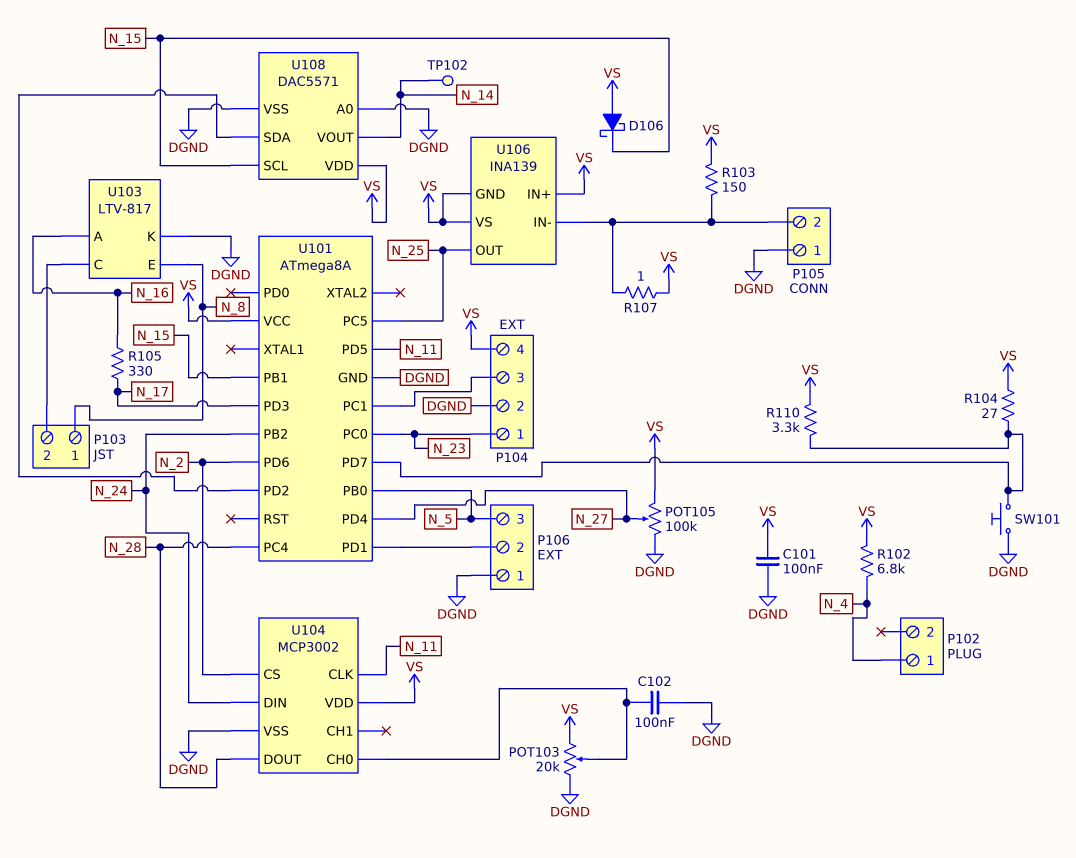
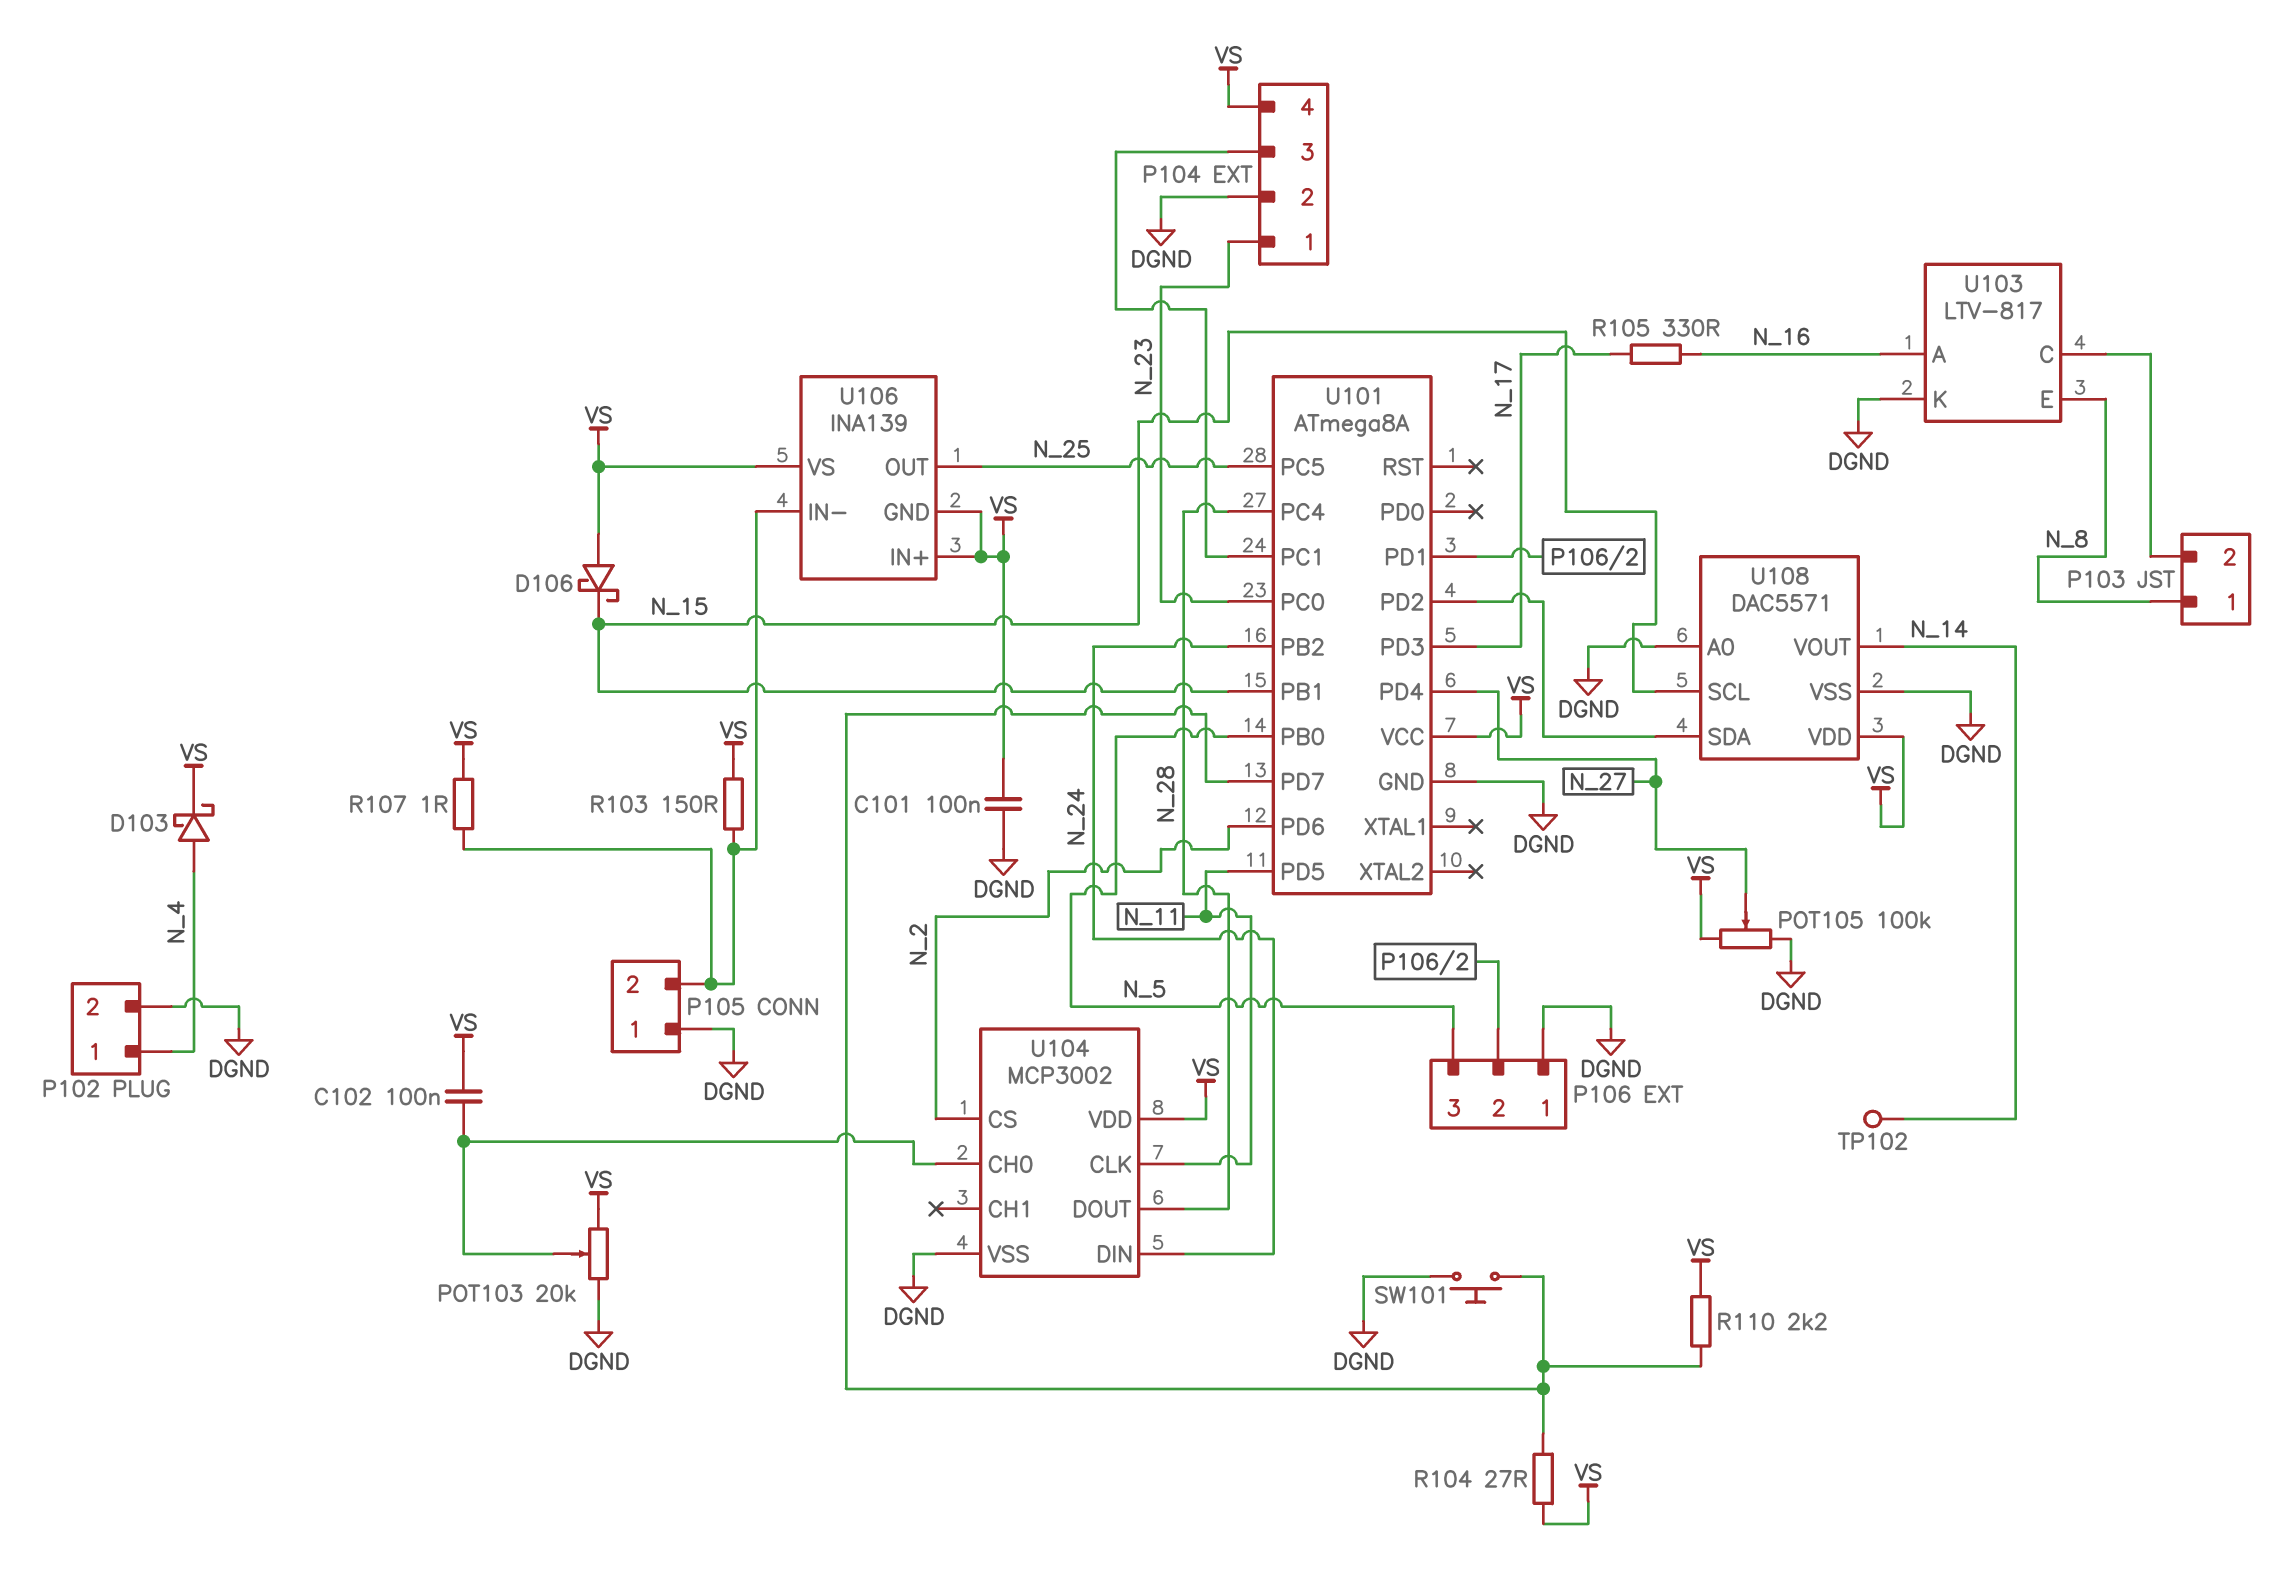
C102: 100nF (DGND, U104/CH0) -> 100nF (U104/CH0, VS)
D103: none -> schottky (A N_4, K VS)
P102 pin 2: none -> DGND
R102: 6.8k (N_4, VS) -> none
R110: 3.3k (U101/PD7, VS) -> 2.2k (U101/PD7, VS)

